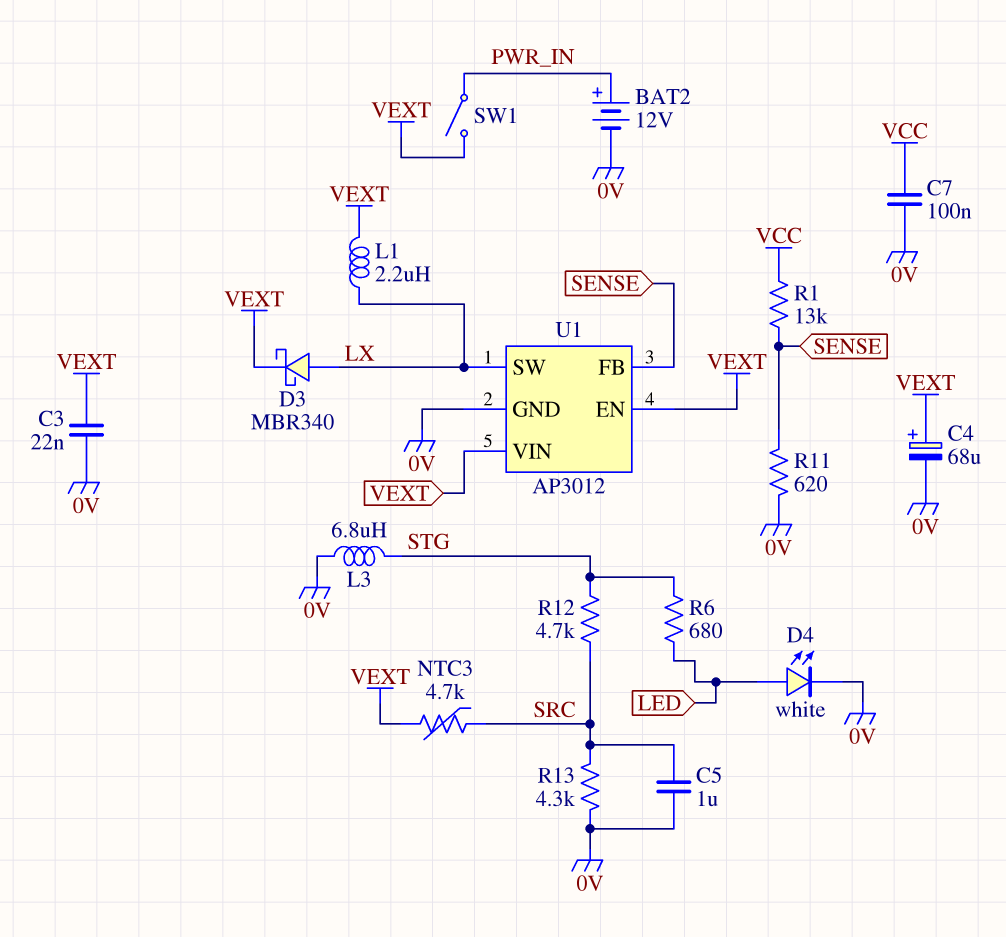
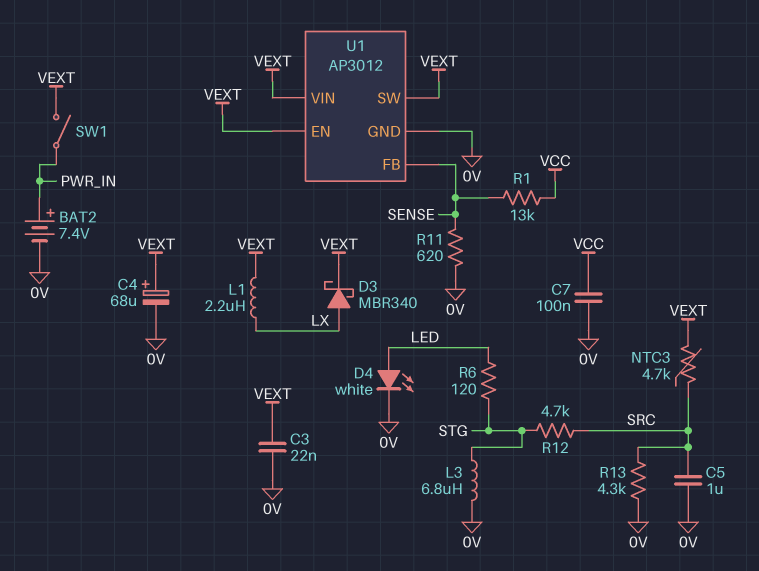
BAT2: 12V (plus PWR_IN, minus 0V) -> 7.4V (plus PWR_IN, minus 0V)
R6: 680 (LED, STG) -> 120 (LED, STG)
U1 pin SW: LX -> VEXT

